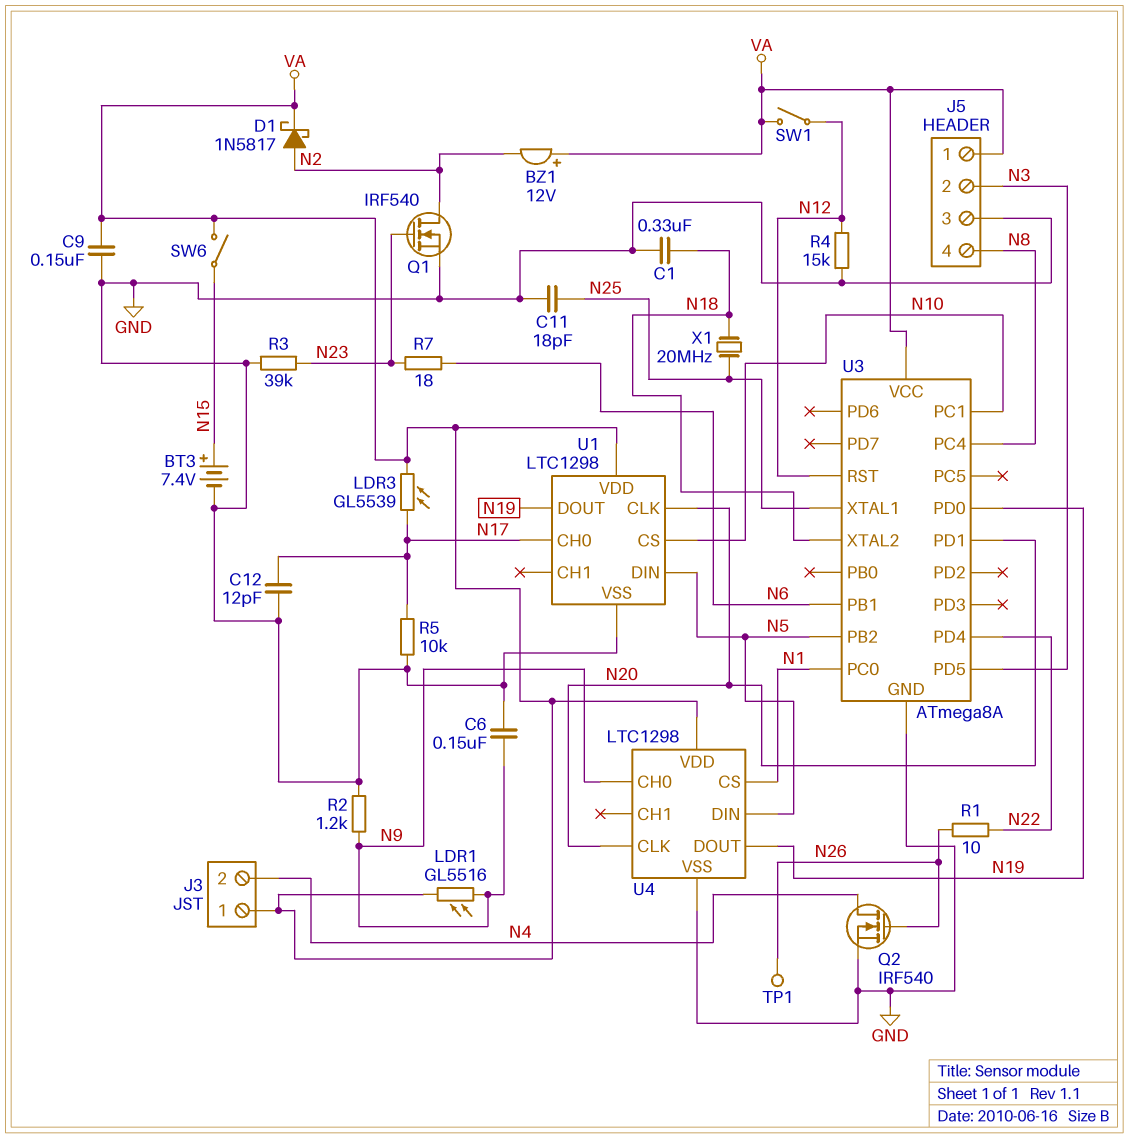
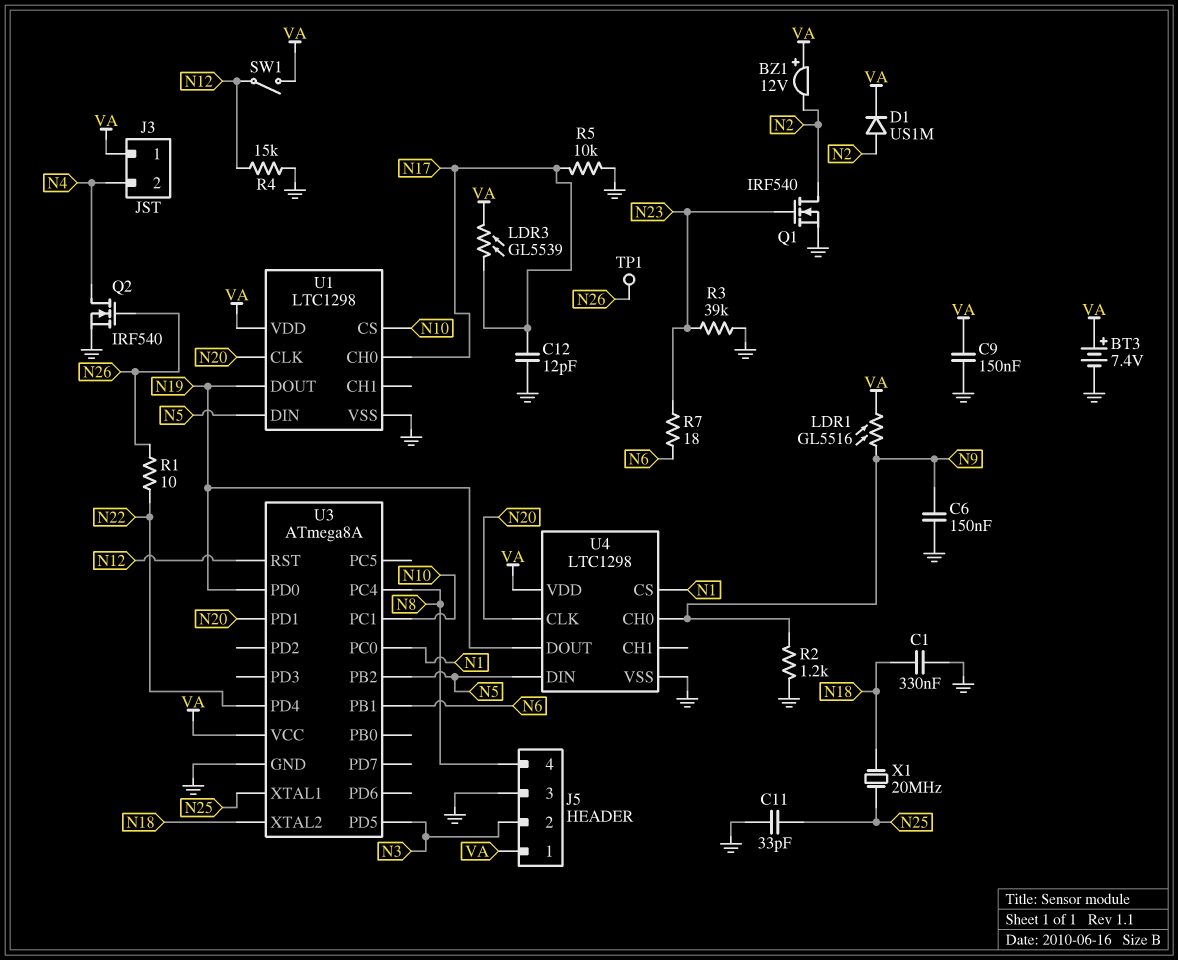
BT3: 7.4V (plus N15, minus GND) -> 7.4V (plus VA, minus GND)
C11: 18pF (GND, N25) -> 33pF (GND, N25)
D1: schottky 1N5817 (A N2, K VA) -> diode US1M (A N2, K VA)
SW6: switch (N15, VA) -> none

